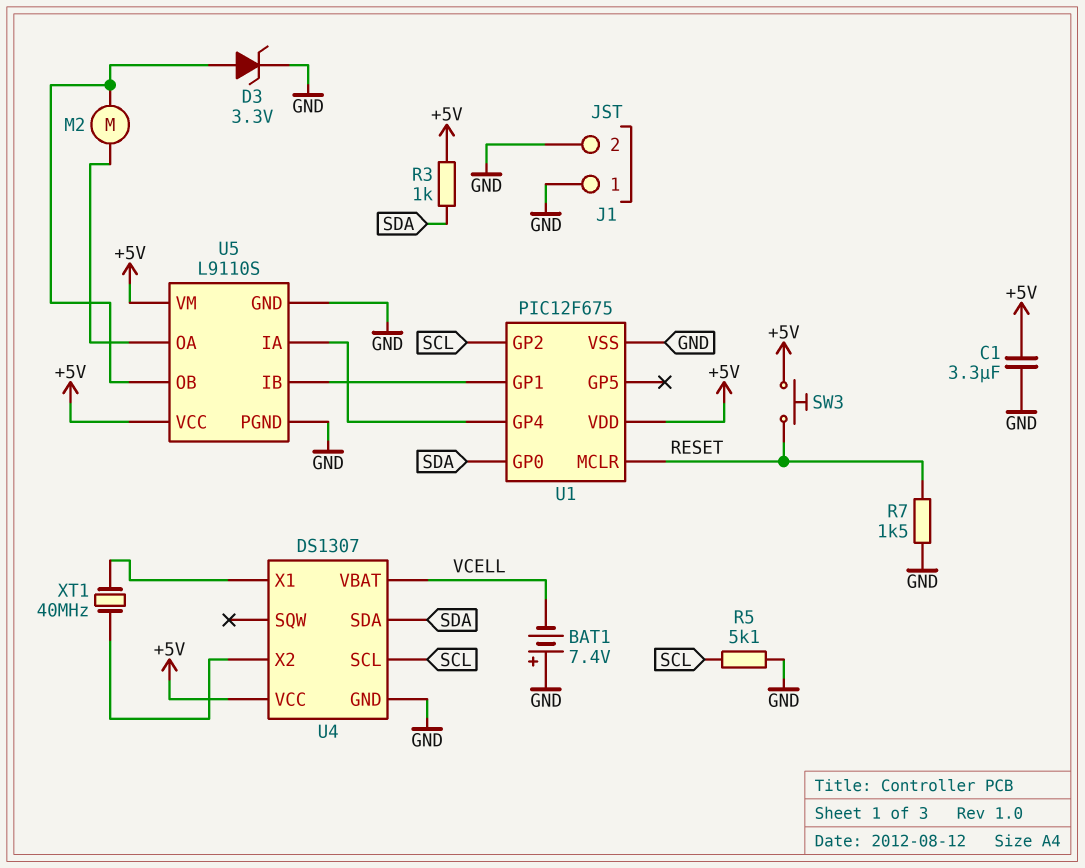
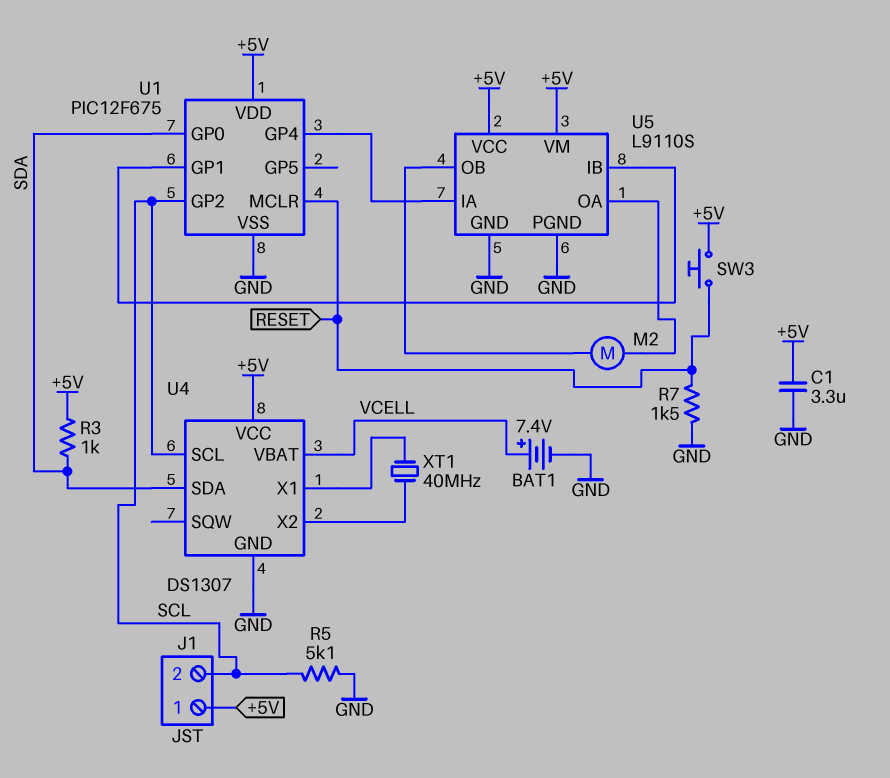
BAT1: 7.4V (plus GND, minus VCELL) -> 7.4V (plus VCELL, minus GND)
D3: zener 3.3V (A U5/OB, K GND) -> none
J1 pin 1: GND -> +5V
J1 pin 2: GND -> SCL

